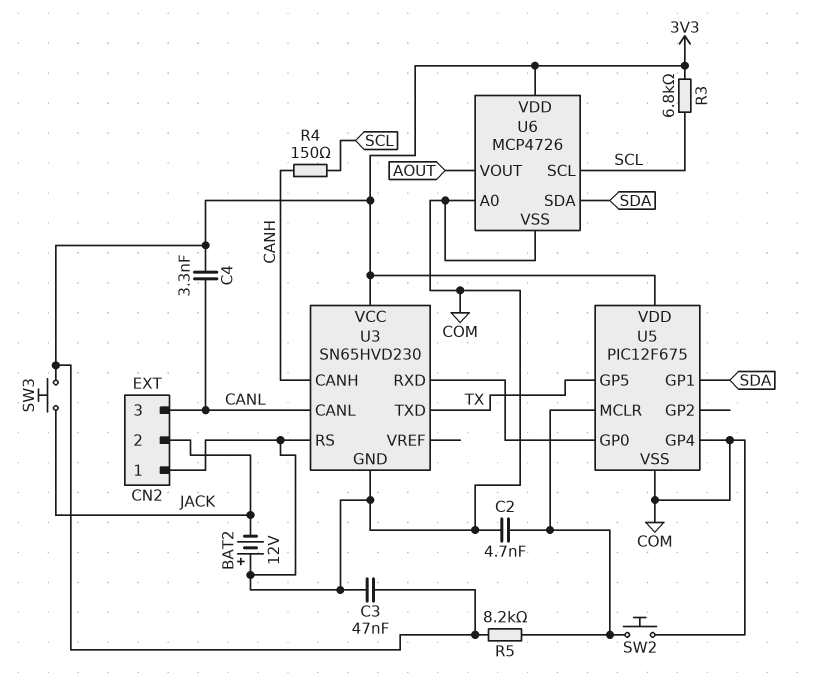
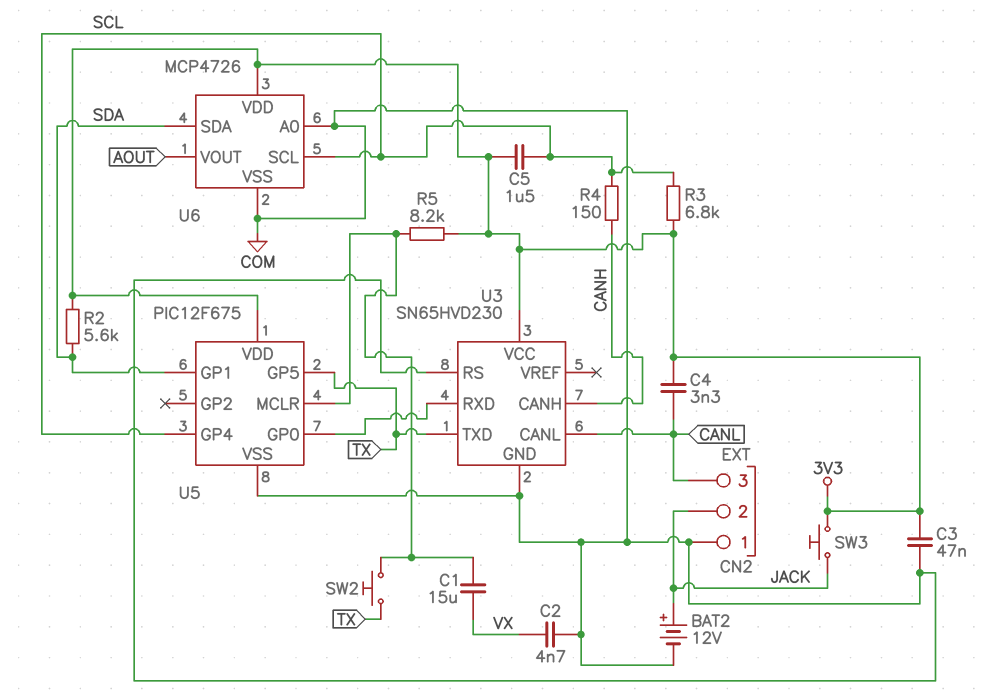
BAT2: 12V (plus COM, minus JACK) -> 12V (plus JACK, minus COM)
C1: none -> 15uF (U5/MCLR, VX)
C2: 4.7nF (COM, U5/MCLR) -> 4.7nF (COM, VX)
C5: none -> 1.5uF (3V3, SCL)
R2: none -> 5.6k (3V3, SDA)
SW2: button (COM, U5/MCLR) -> button (TX, U5/MCLR)
U5 pin GP4: COM -> SCL

